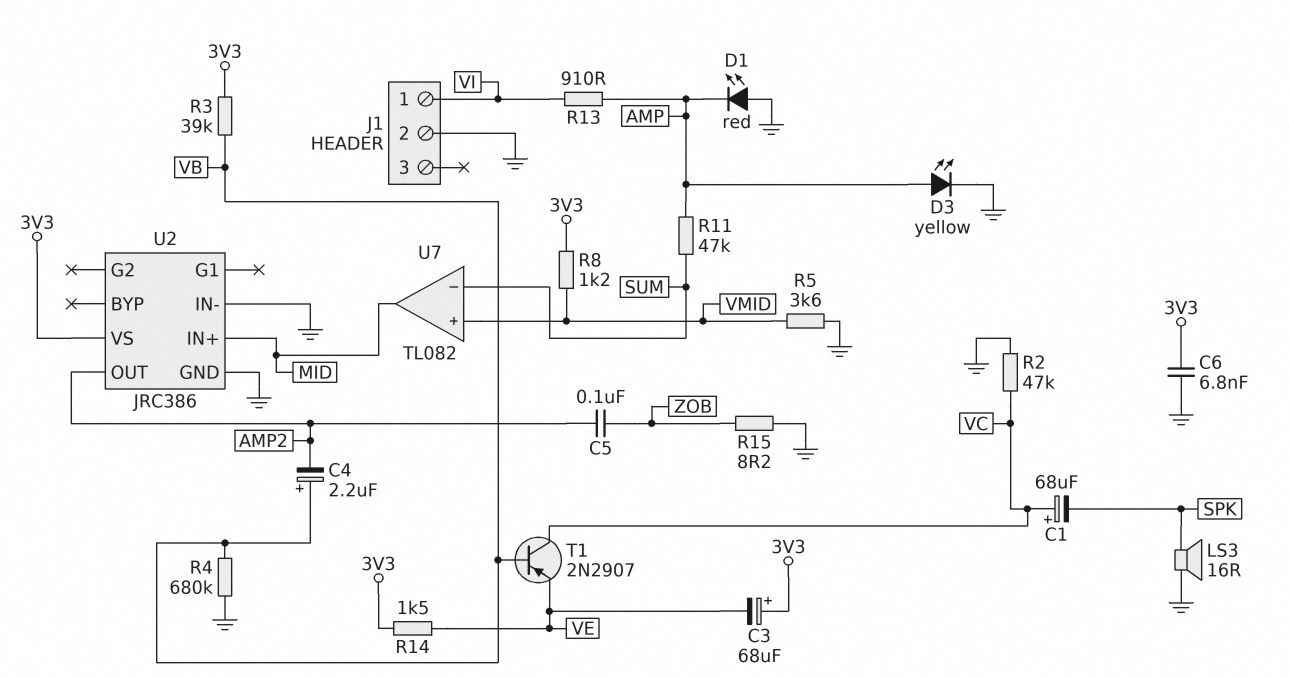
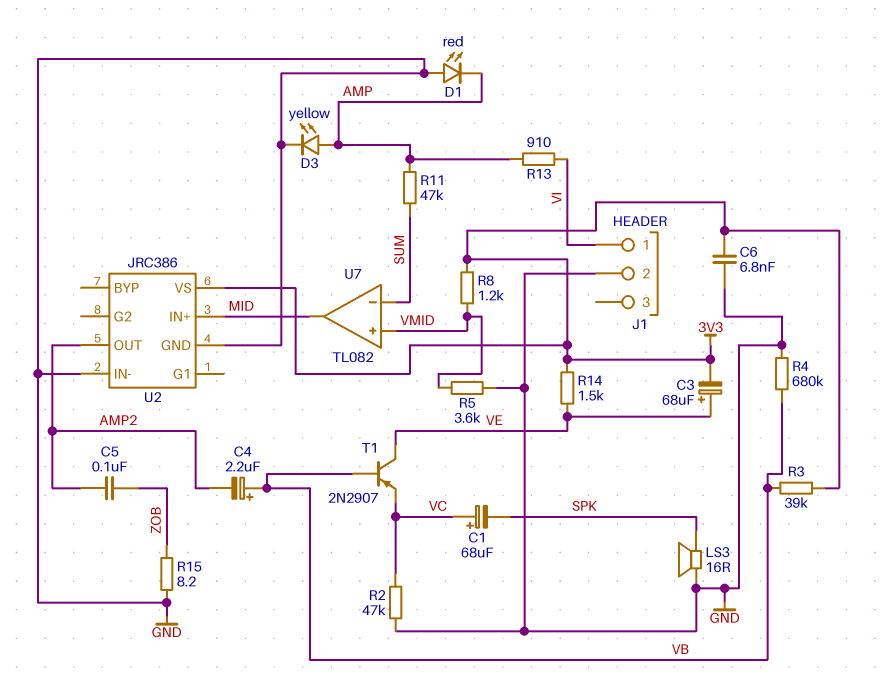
C3: 68uF (plus 3V3, minus VE) -> 68uF (plus VE, minus 3V3)
T1: PNP 2N2907 (B VB, C VC, E VE) -> PNP 2N2907 (B VB, C VE, E VC)

